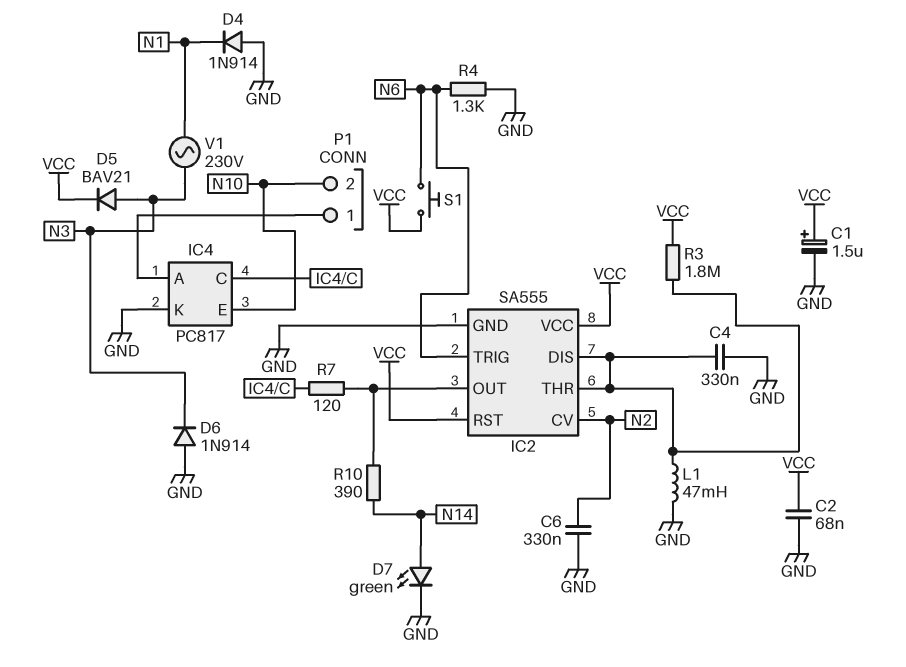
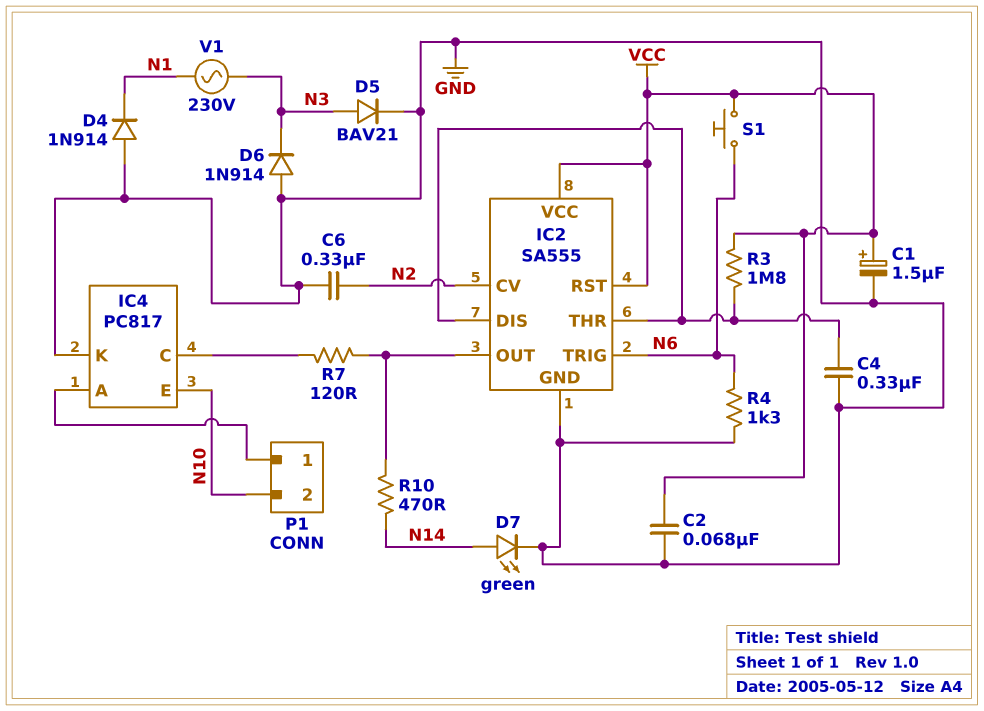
D5: diode BAV21 (A N3, K VCC) -> diode BAV21 (A N3, K GND)
L1: 47mH (GND, IC2/DIS) -> none
R10: 390 (IC2/OUT, N14) -> 470 (IC2/OUT, N14)

